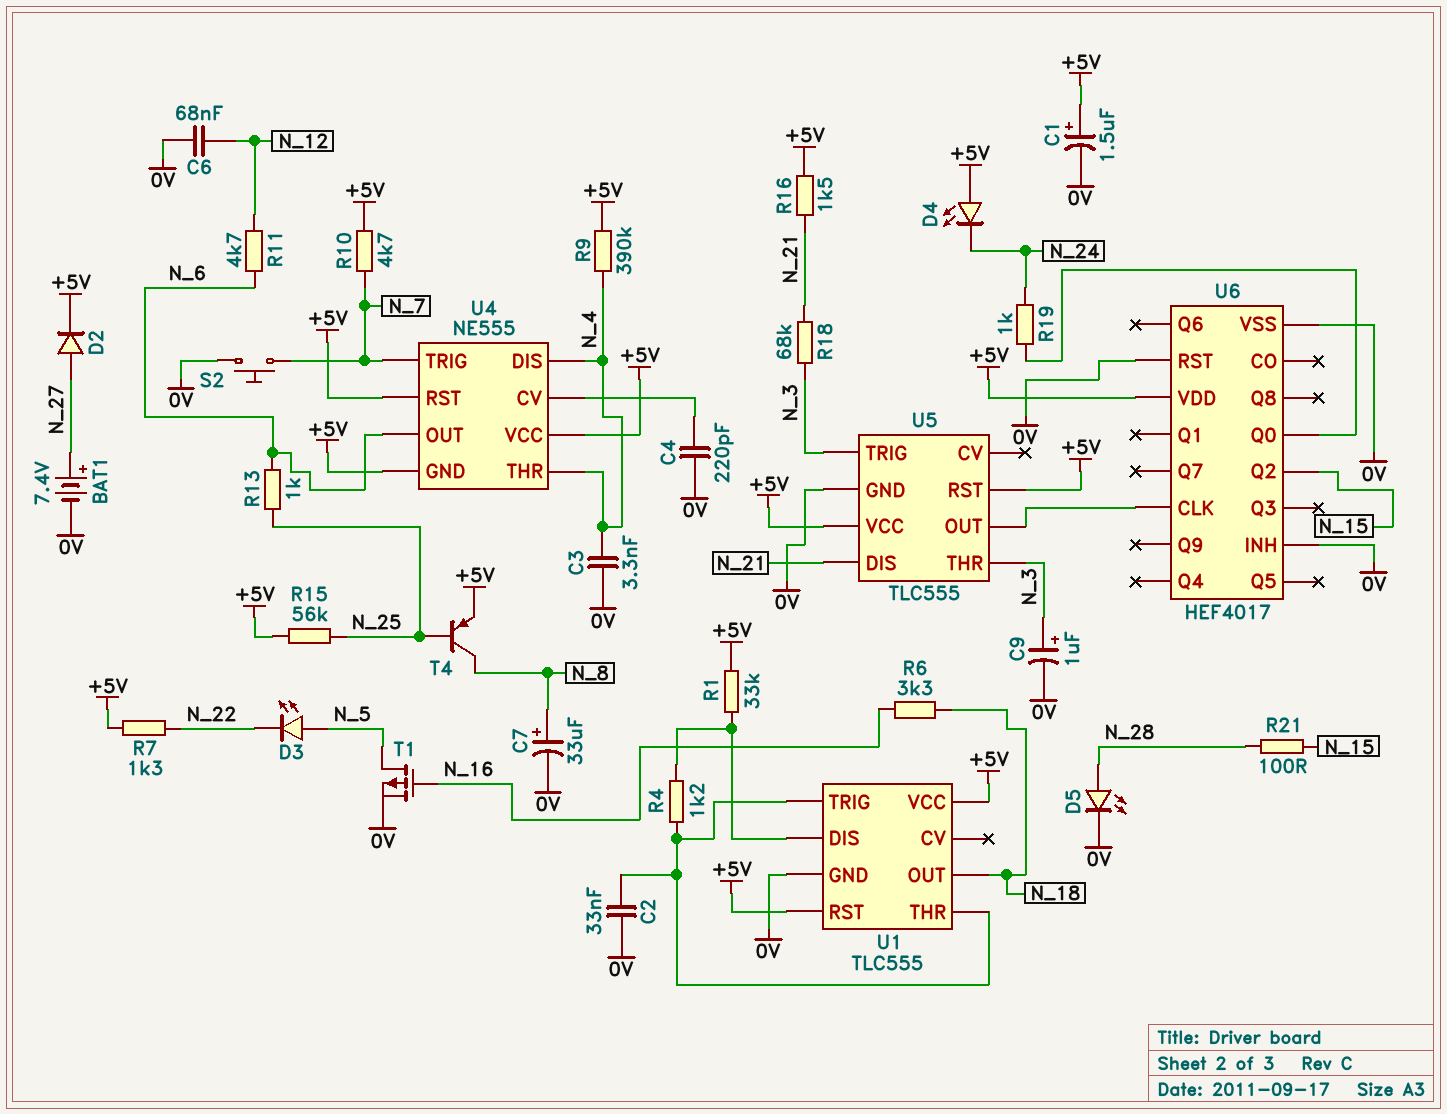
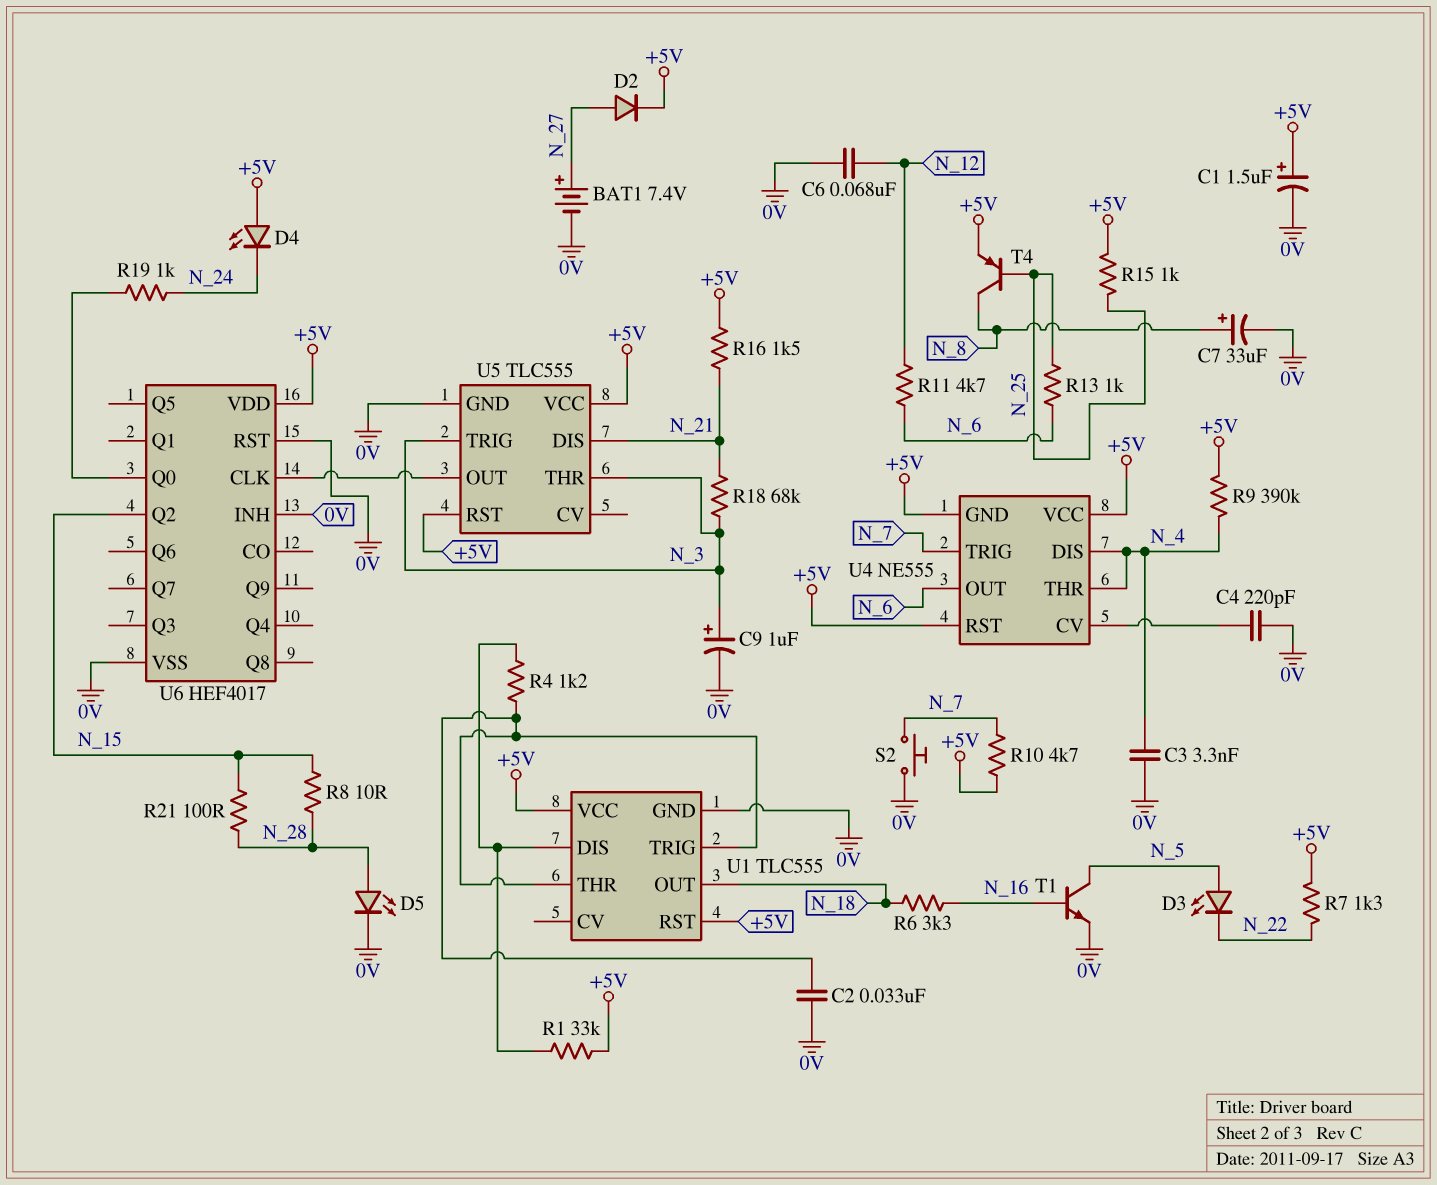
R8: none -> 10 (N_15, N_28)
R15: 56k (+5V, N_25) -> 1k (+5V, N_25)
T1: PMOS (G N_16, D N_5, S 0V) -> NPN (B N_16, C N_5, E 0V)

